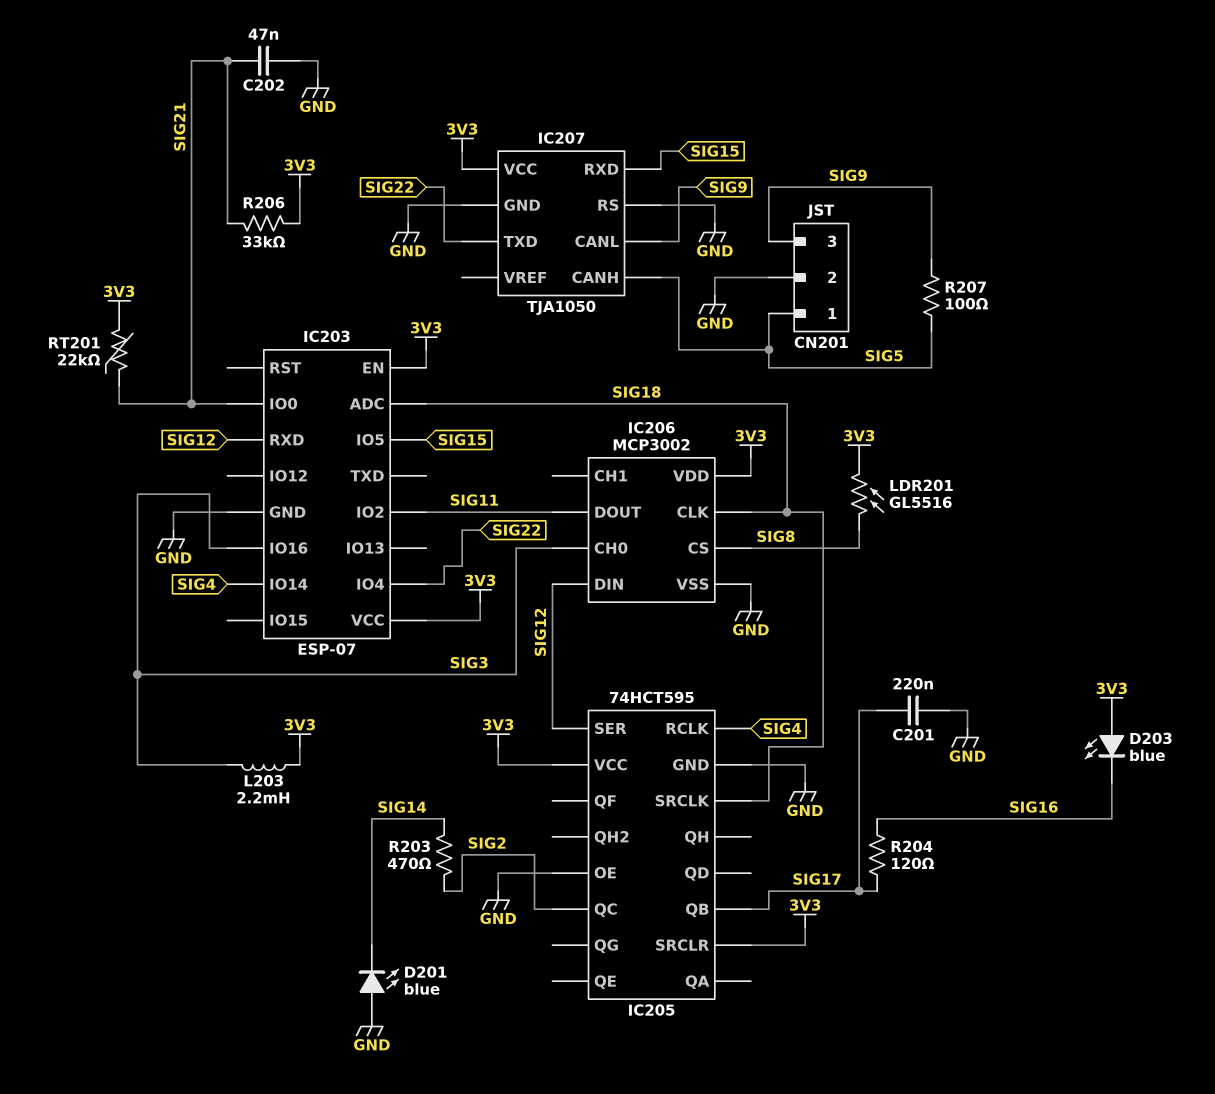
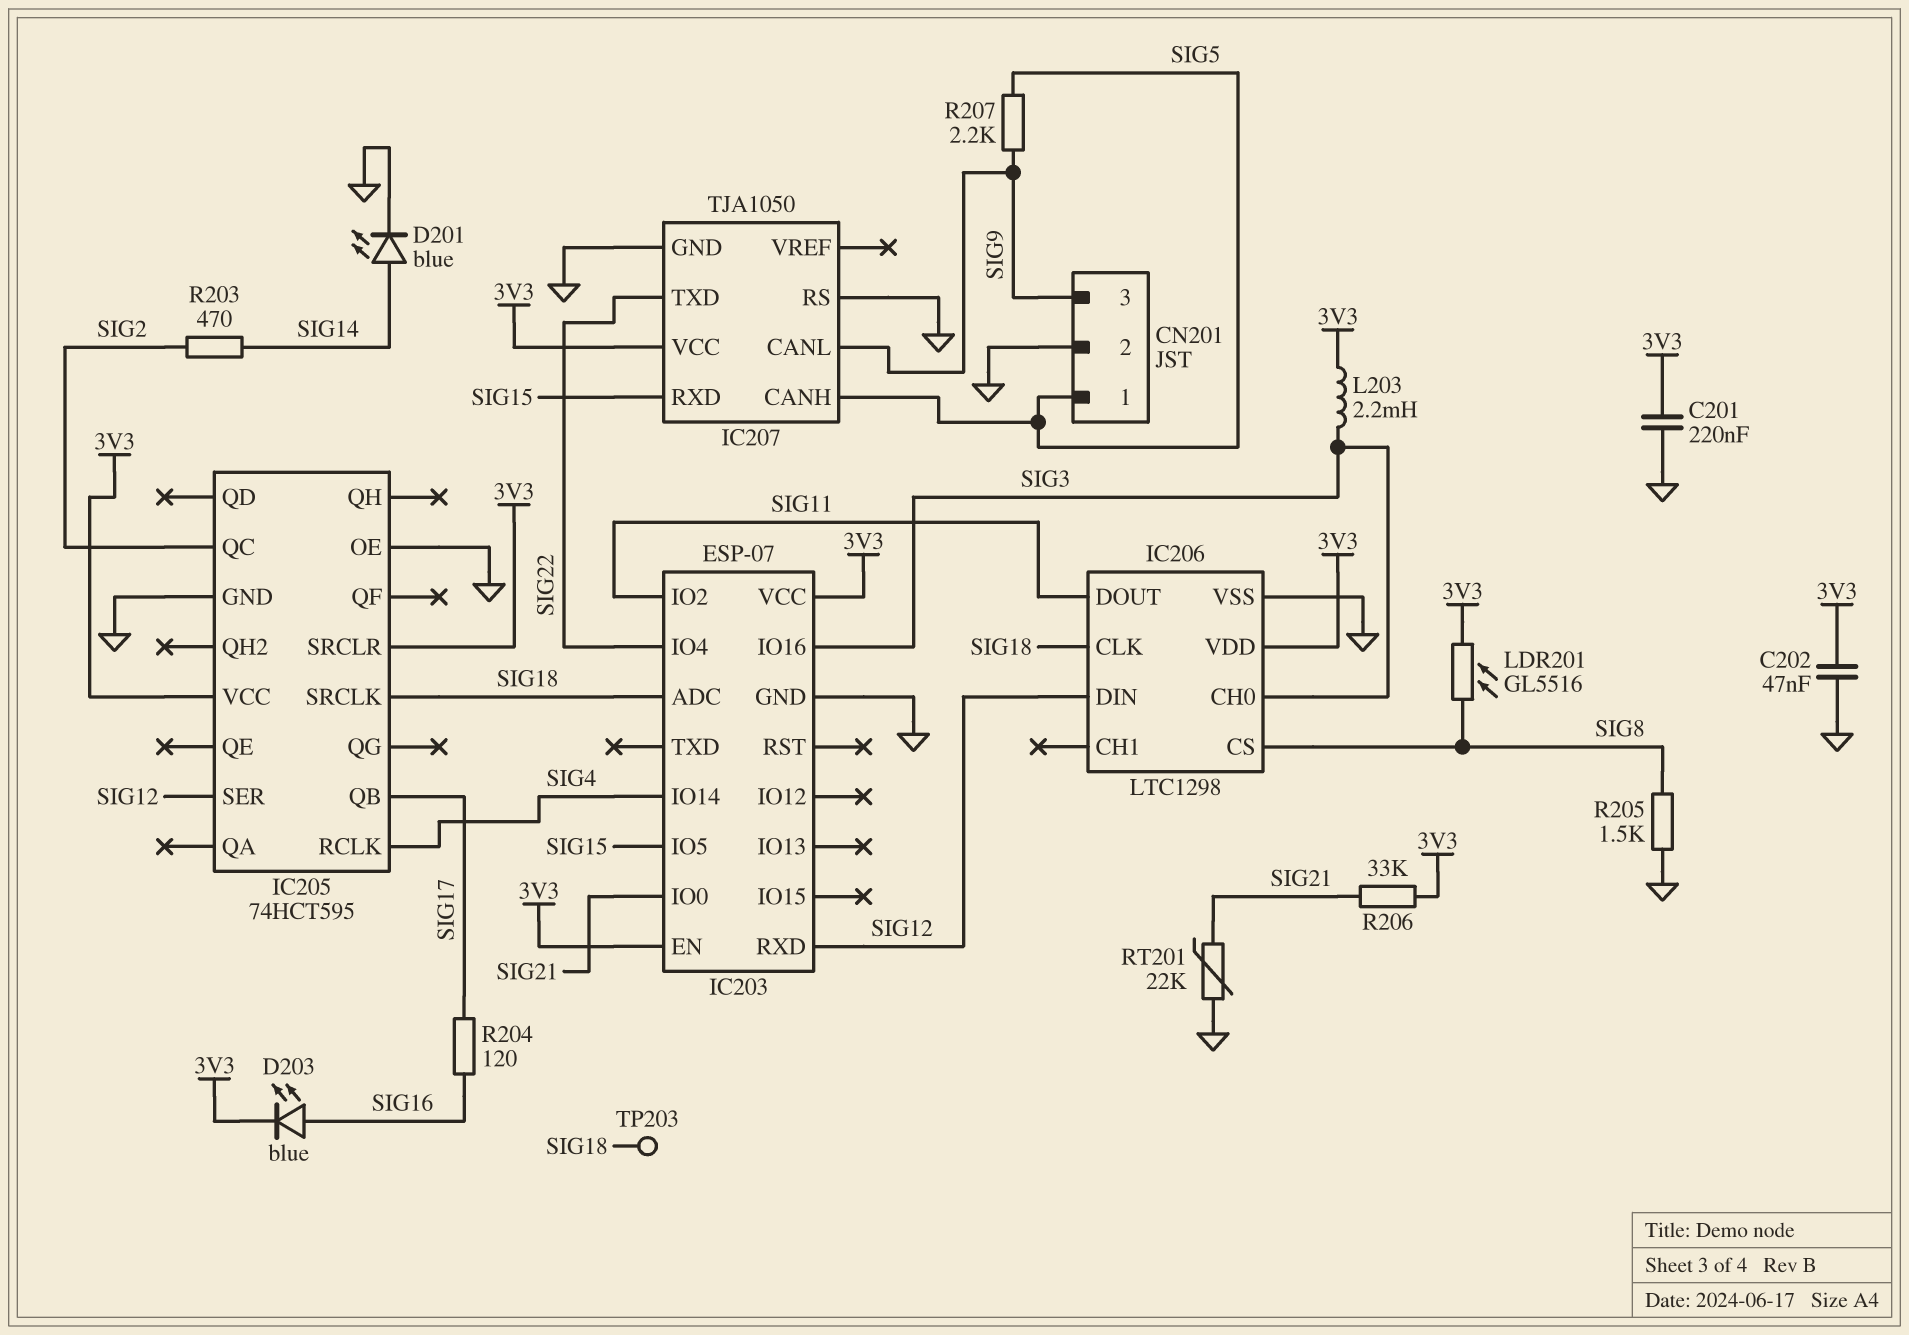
C201: 220nF (GND, SIG17) -> 220nF (3V3, GND)
C202: 47nF (GND, SIG21) -> 47nF (3V3, GND)
D201: LED blue (A GND, K SIG14) -> LED blue (A SIG14, K GND)
D203: LED blue (A 3V3, K SIG16) -> LED blue (A SIG16, K 3V3)
IC206: MCP3002 -> LTC1298
R205: none -> 1.5k (GND, SIG8)
R207: 100 (SIG5, SIG9) -> 2.2k (SIG5, SIG9)
RT201: 22k (3V3, SIG21) -> 22k (GND, SIG21)
TP203: none -> test point (SIG18)

